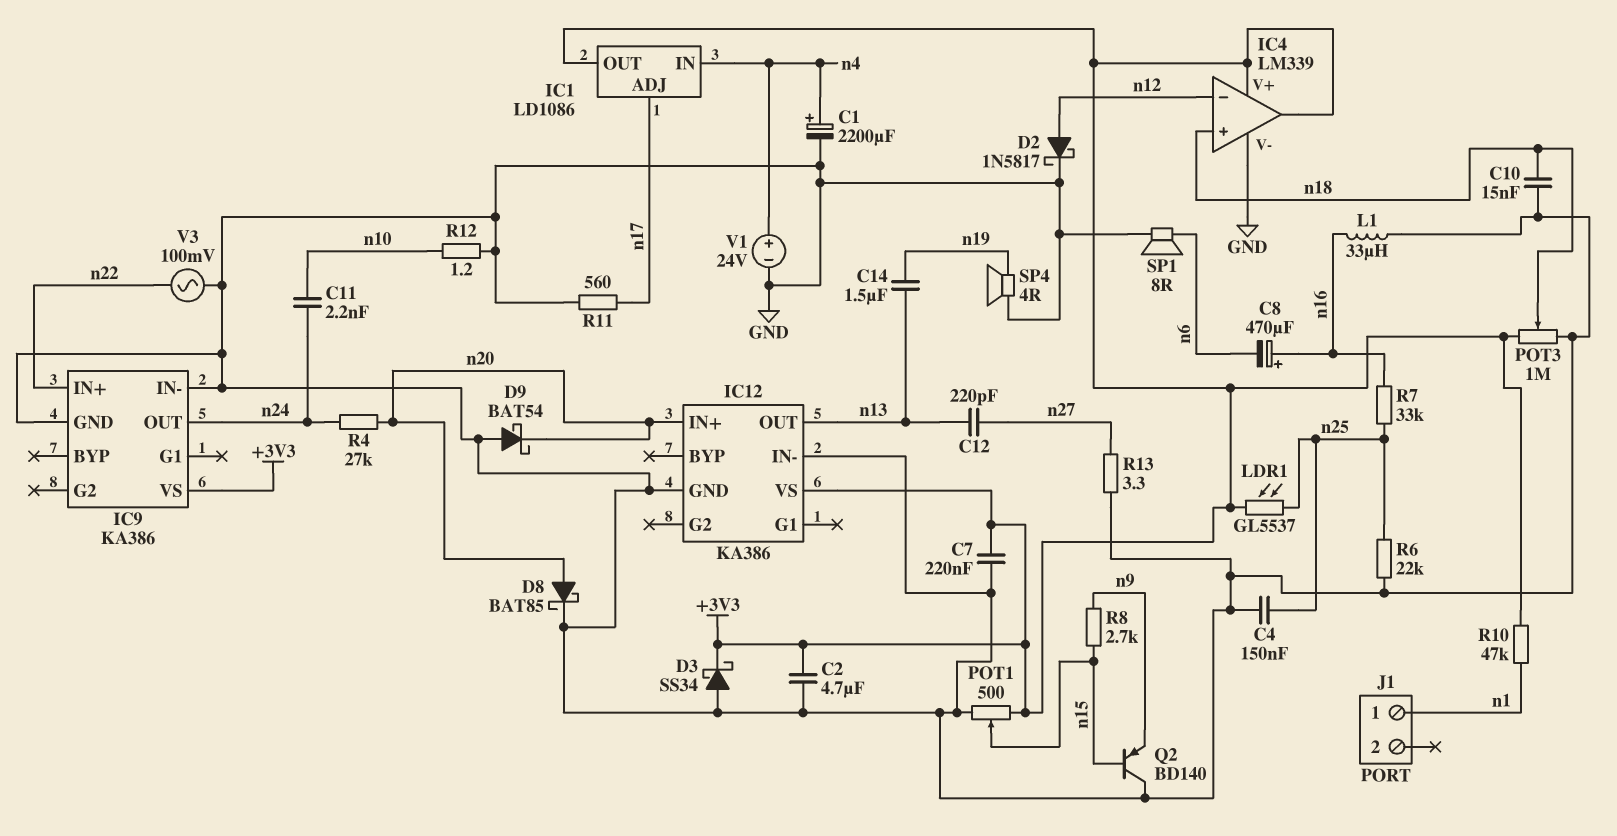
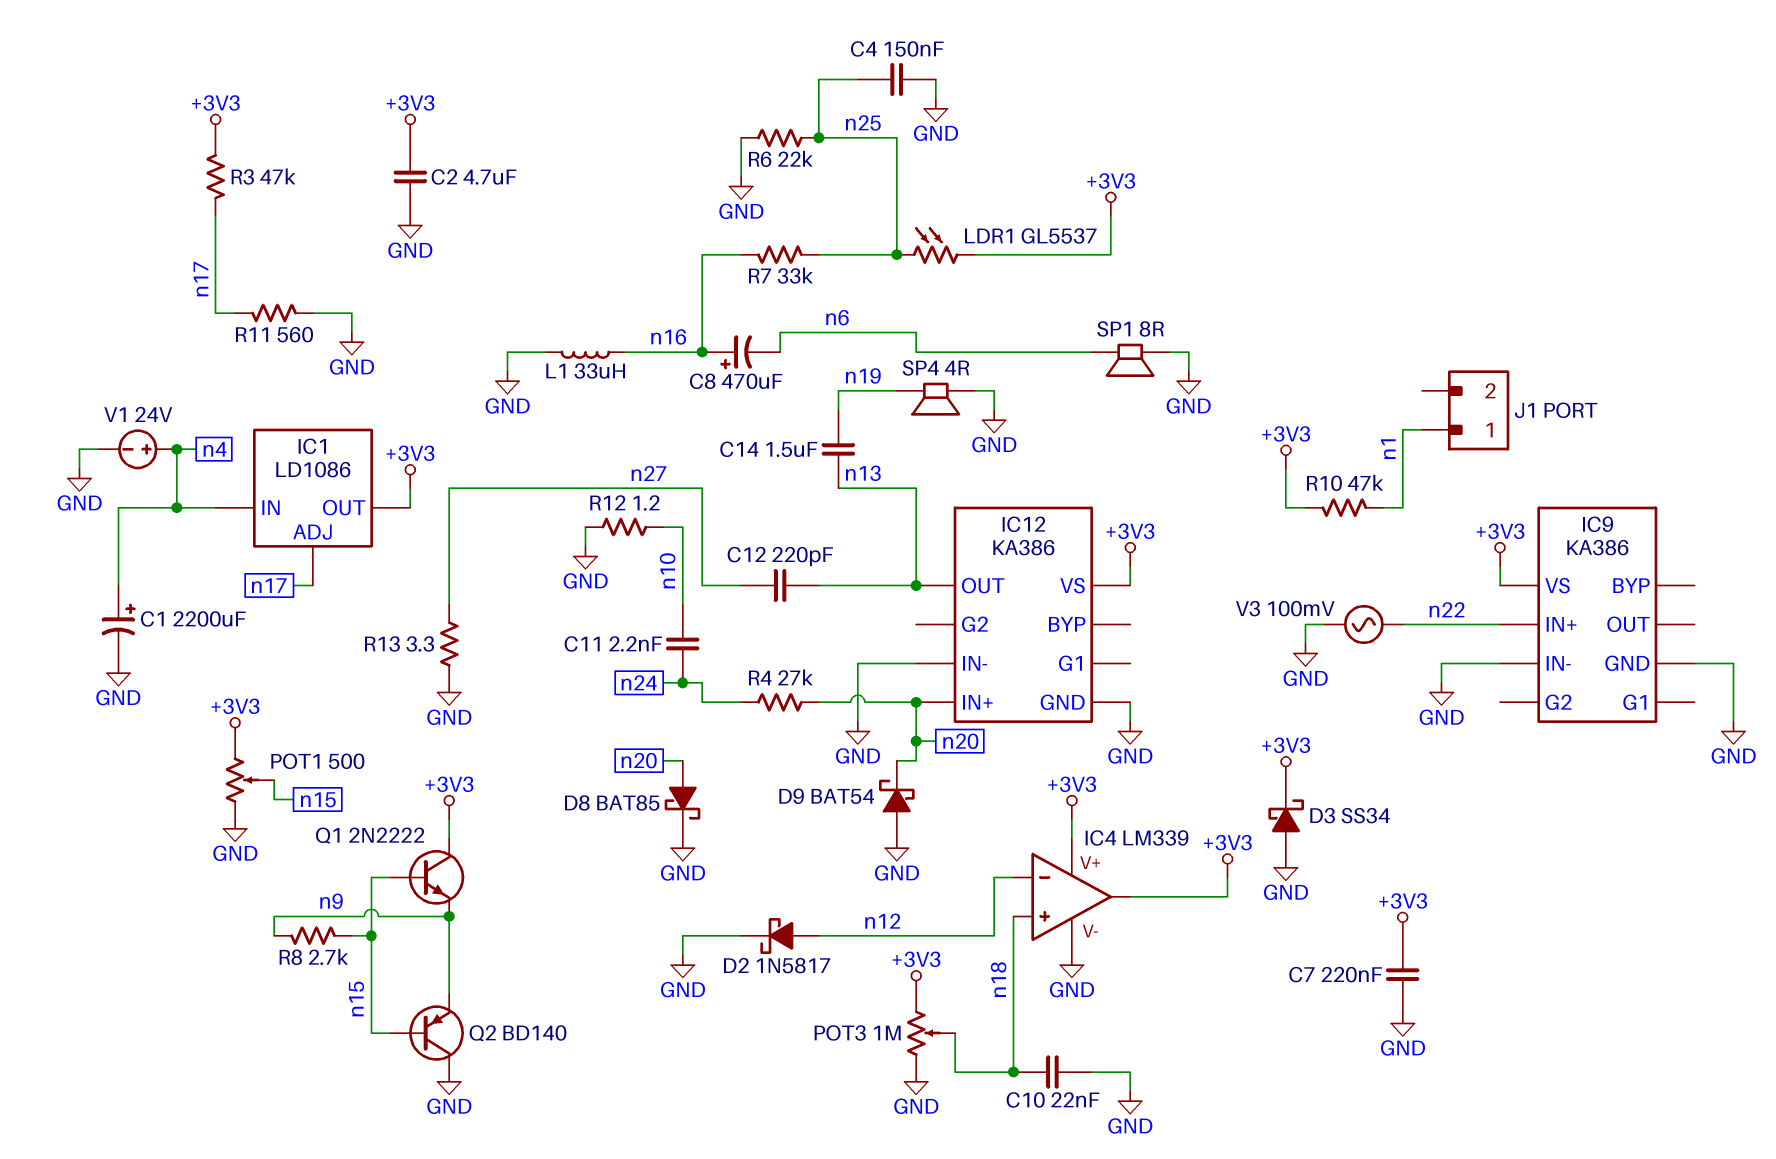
C10: 15nF (GND, n18) -> 22nF (GND, n18)
IC9 pin OUT: n24 -> none
Q1: none -> NPN 2N2222 (B n15, C +3V3, E n9)
R3: none -> 47k (+3V3, n17)

